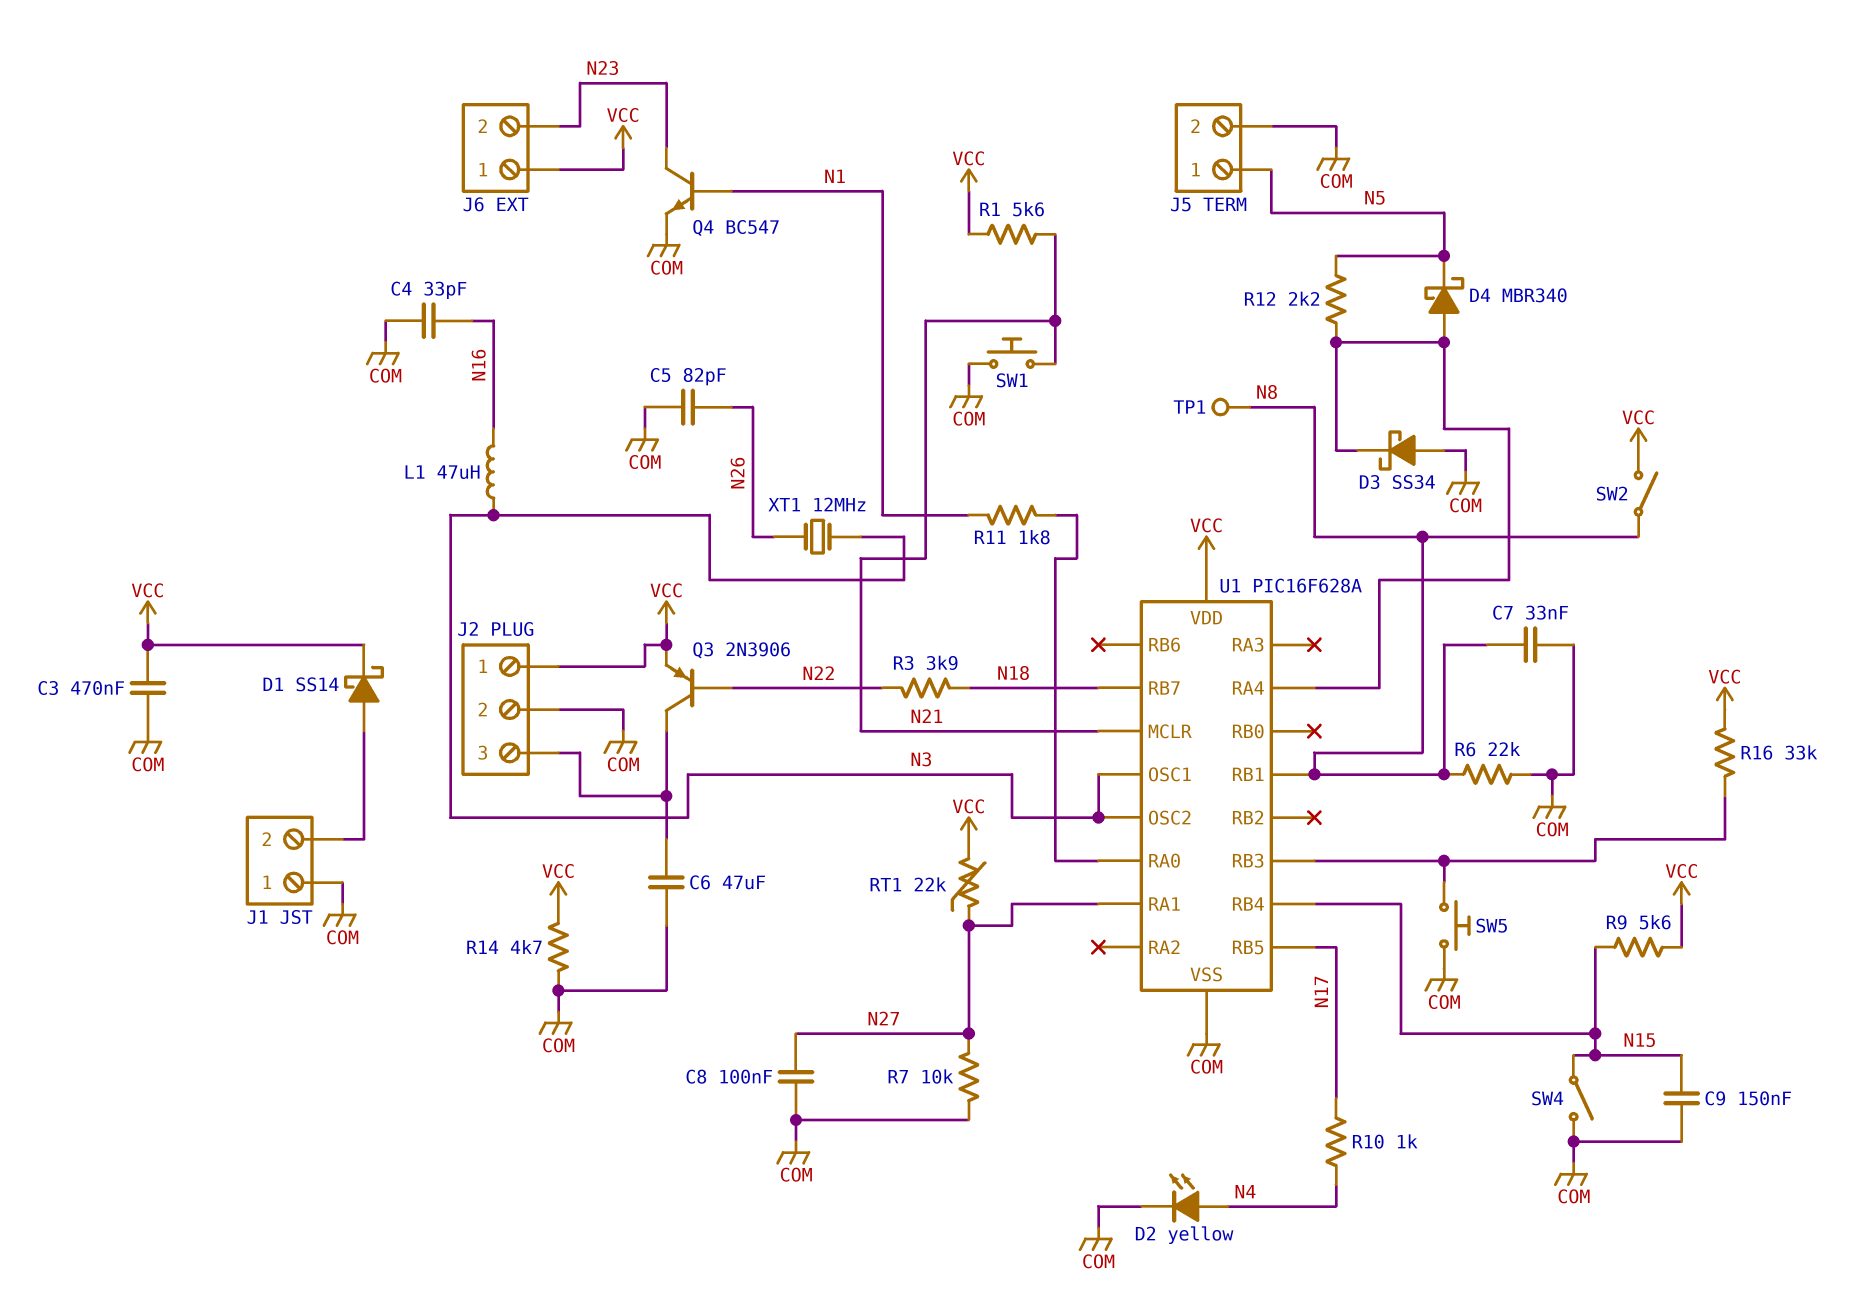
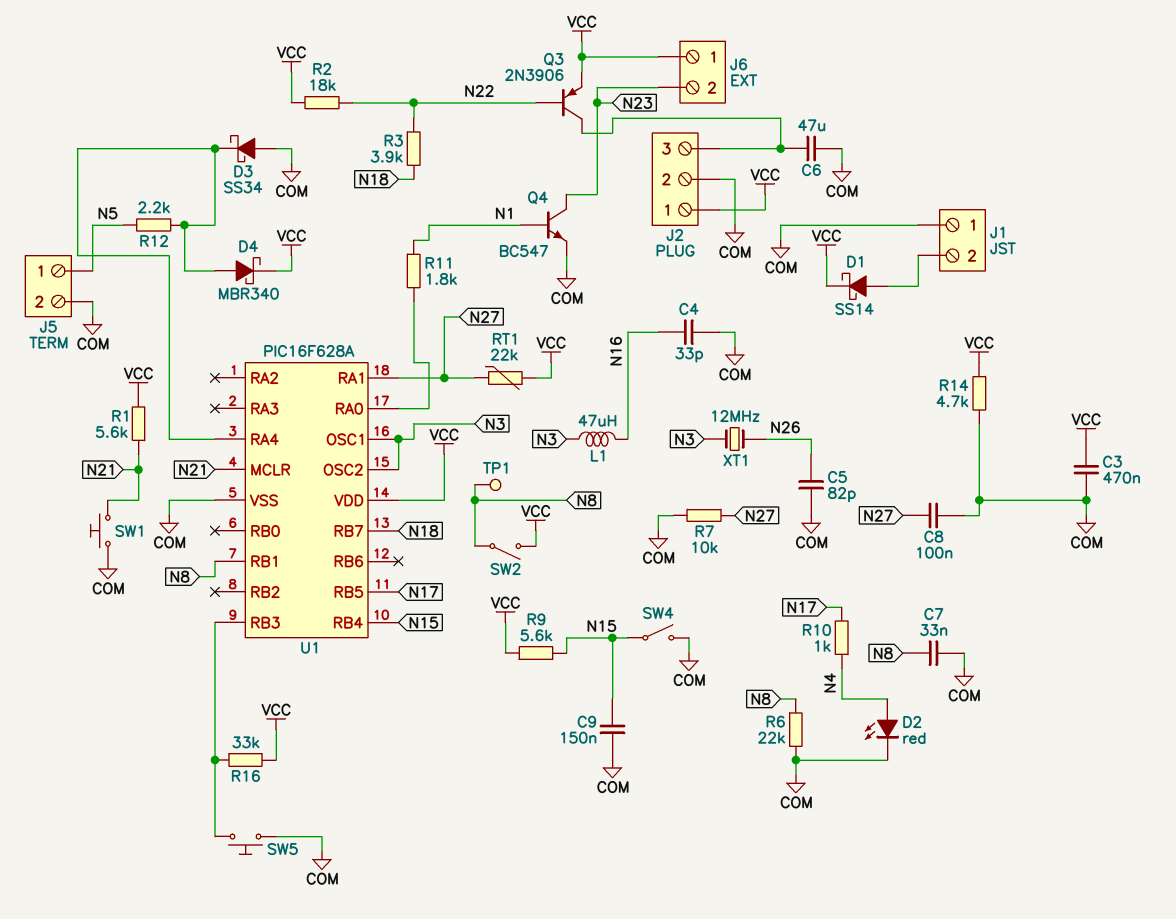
D2: LED yellow (A N4, K COM) -> LED red (A N4, K COM)
D4: schottky MBR340 (A U1/RA4, K N5) -> schottky MBR340 (A U1/RA4, K VCC)
R2: none -> 18k (N22, VCC)

